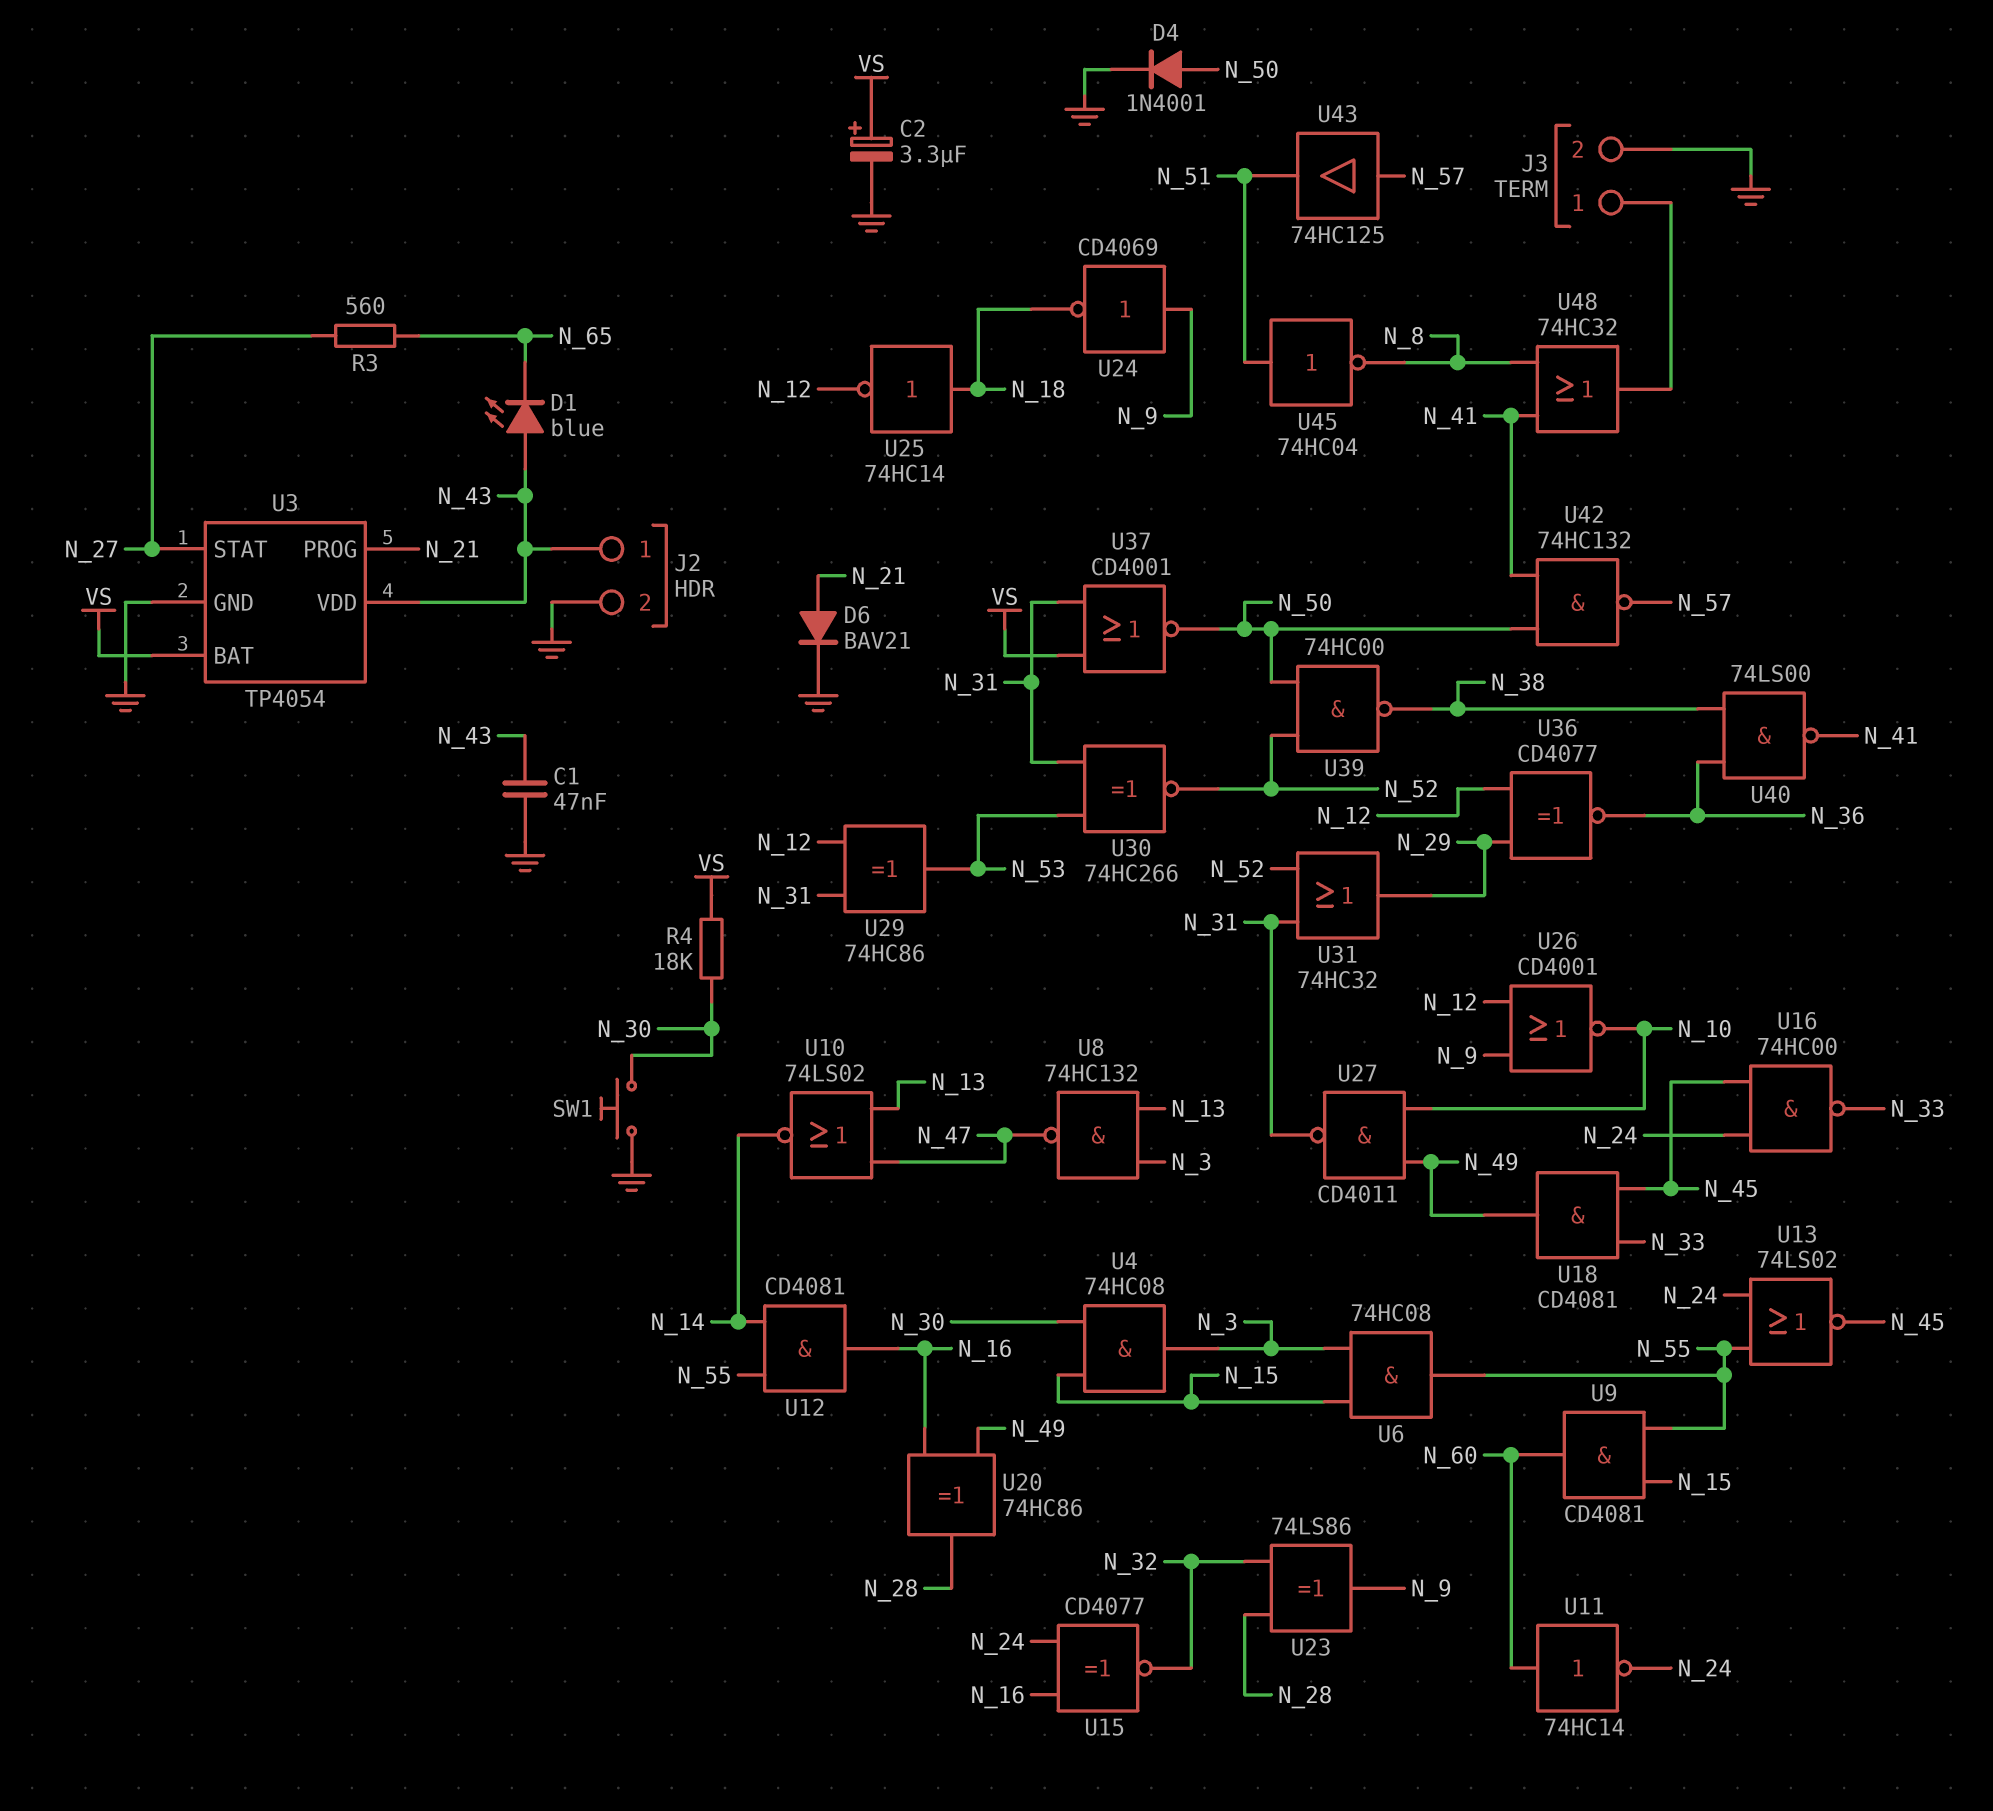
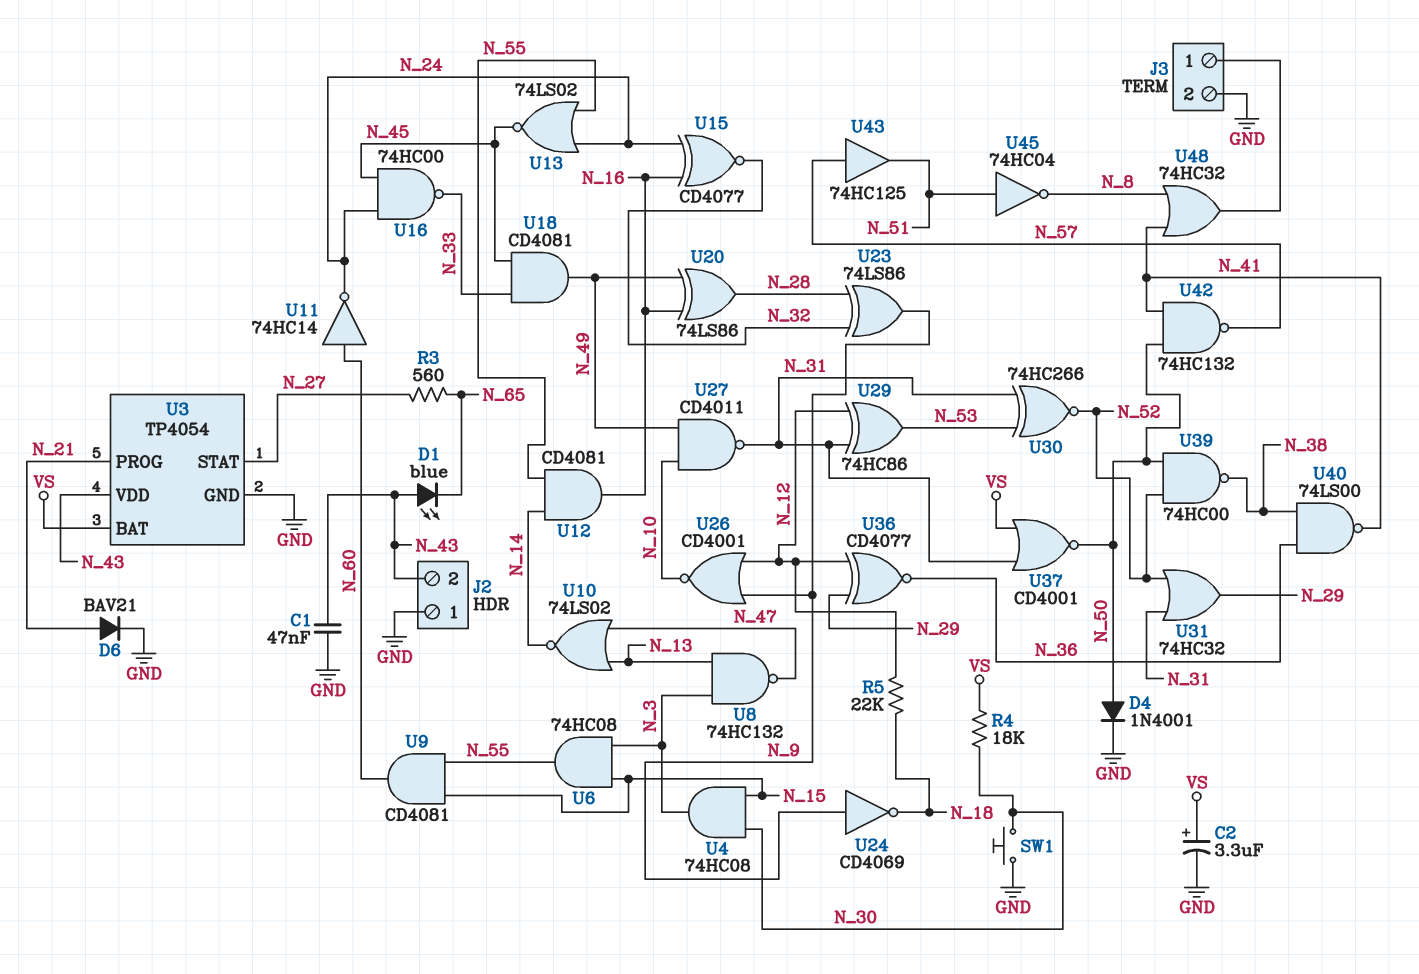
J2 pin 1: N_43 -> GND
J2 pin 2: GND -> N_43
R5: none -> 22k (N_12, N_18)
U20: XOR 74HC86 (in N_16, in N_49, out N_28) -> XOR 74LS86 (in N_16, in N_49, out N_28)
U25: NOT 74HC14 (in N_18, out N_12) -> none

